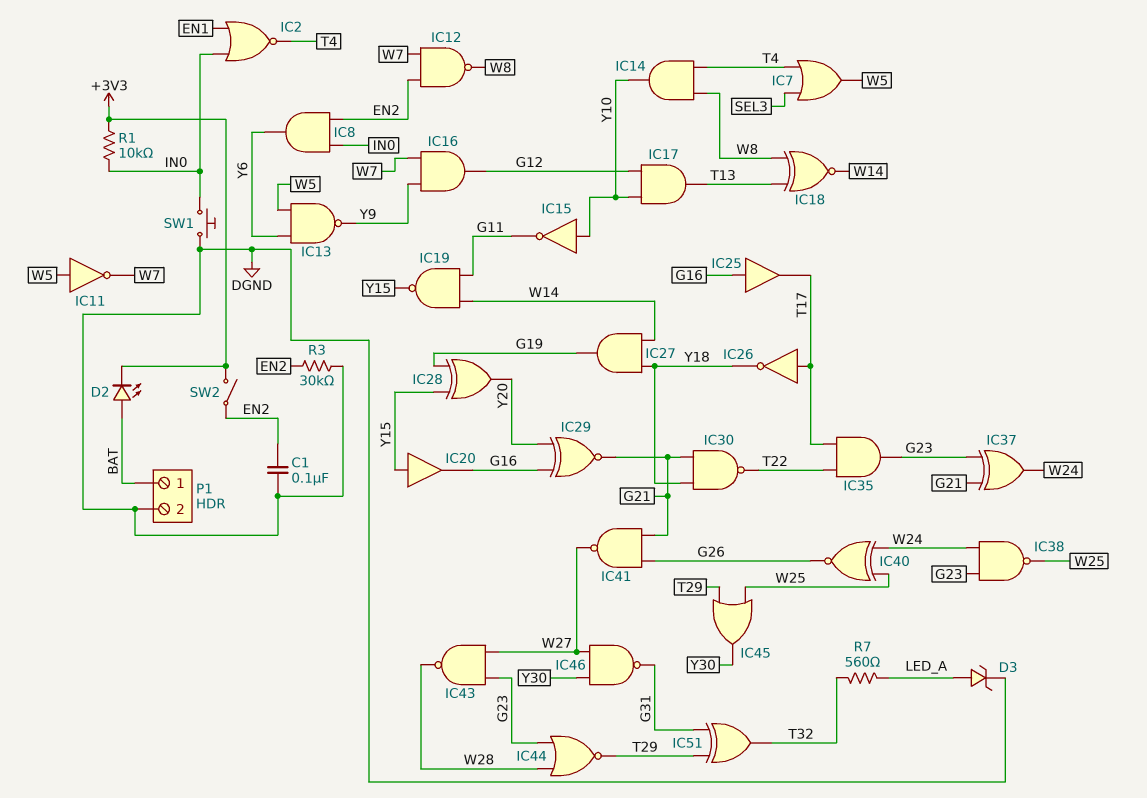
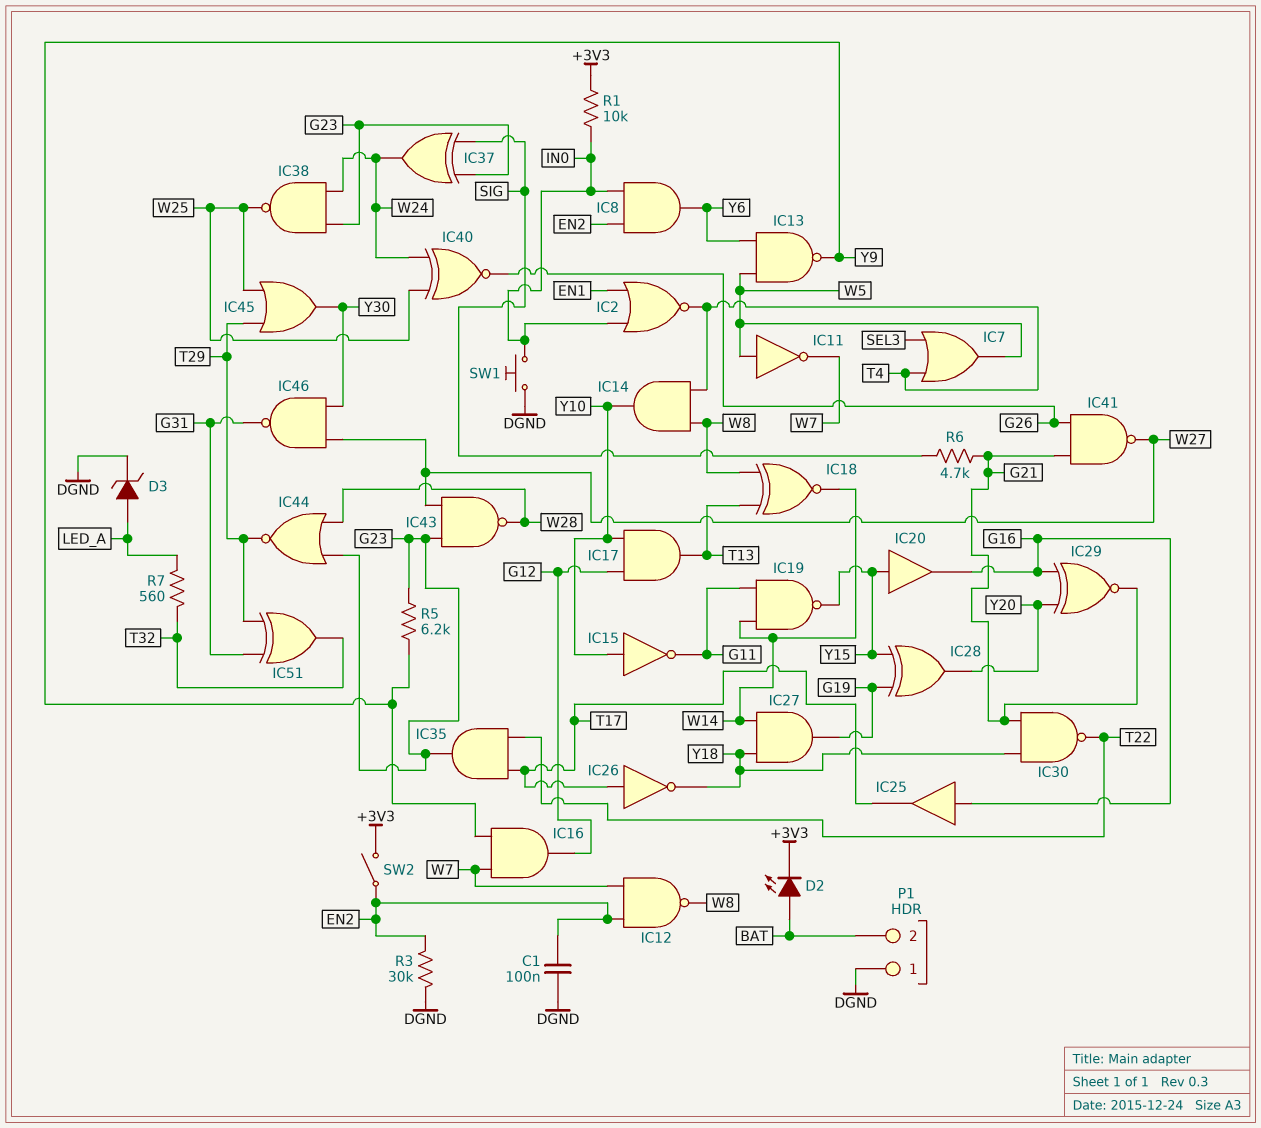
IC37: XOR (in G21, in G23, out W24) -> XOR (in G23, in SIG, out W24)
P1 pin 1: BAT -> DGND
P1 pin 2: DGND -> BAT
R5: none -> 6.2k (G23, Y9)
R6: none -> 4.7k (G21, SIG)

